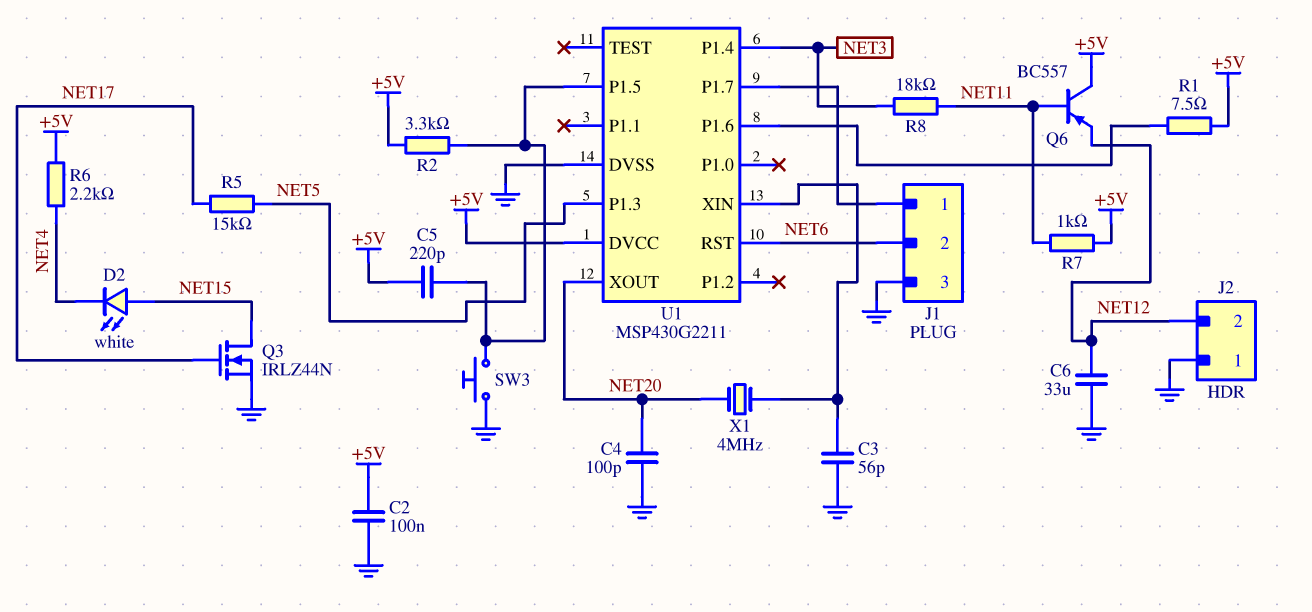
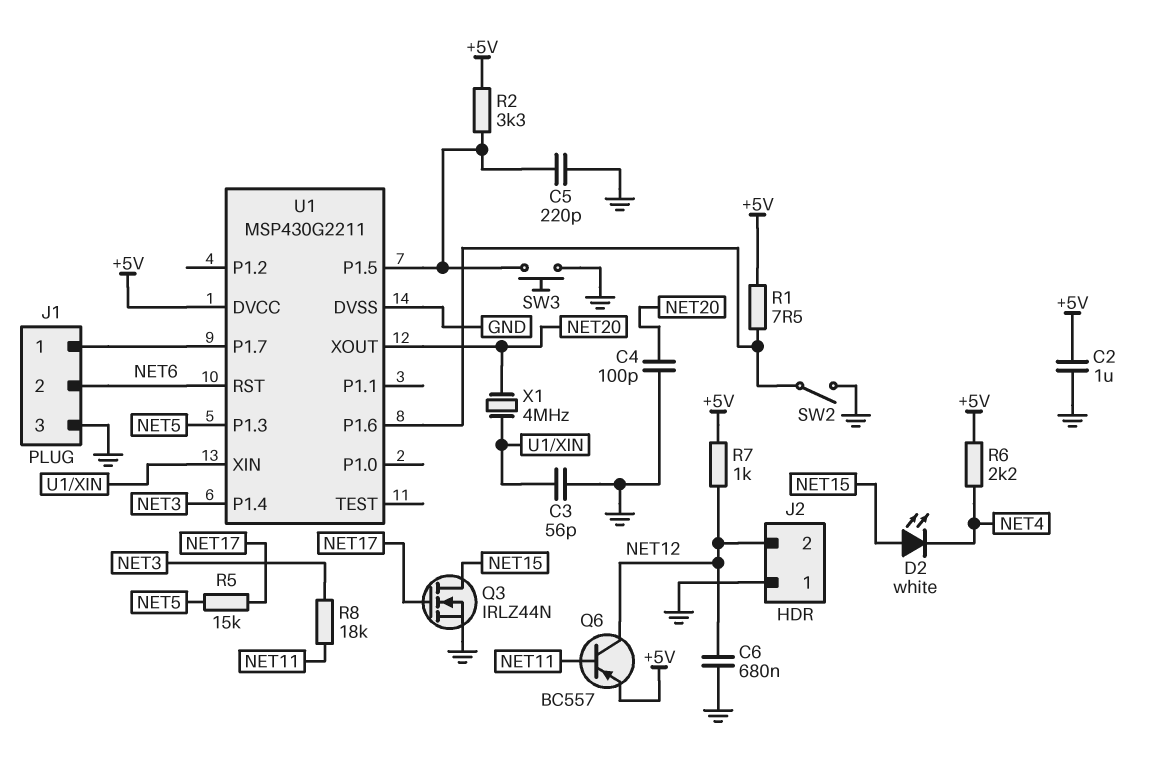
C2: 100nF (+5V, GND) -> 1uF (+5V, GND)
C5: 220pF (+5V, U1/P1.5) -> 220pF (GND, U1/P1.5)
C6: 33uF (GND, NET12) -> 680nF (GND, NET12)
Q6: PNP BC557 (B NET11, C +5V, E NET12) -> PNP BC557 (B NET11, C NET12, E +5V)
R7: 1k (+5V, NET11) -> 1k (+5V, NET12)
SW2: none -> switch (GND, U1/P1.6)

